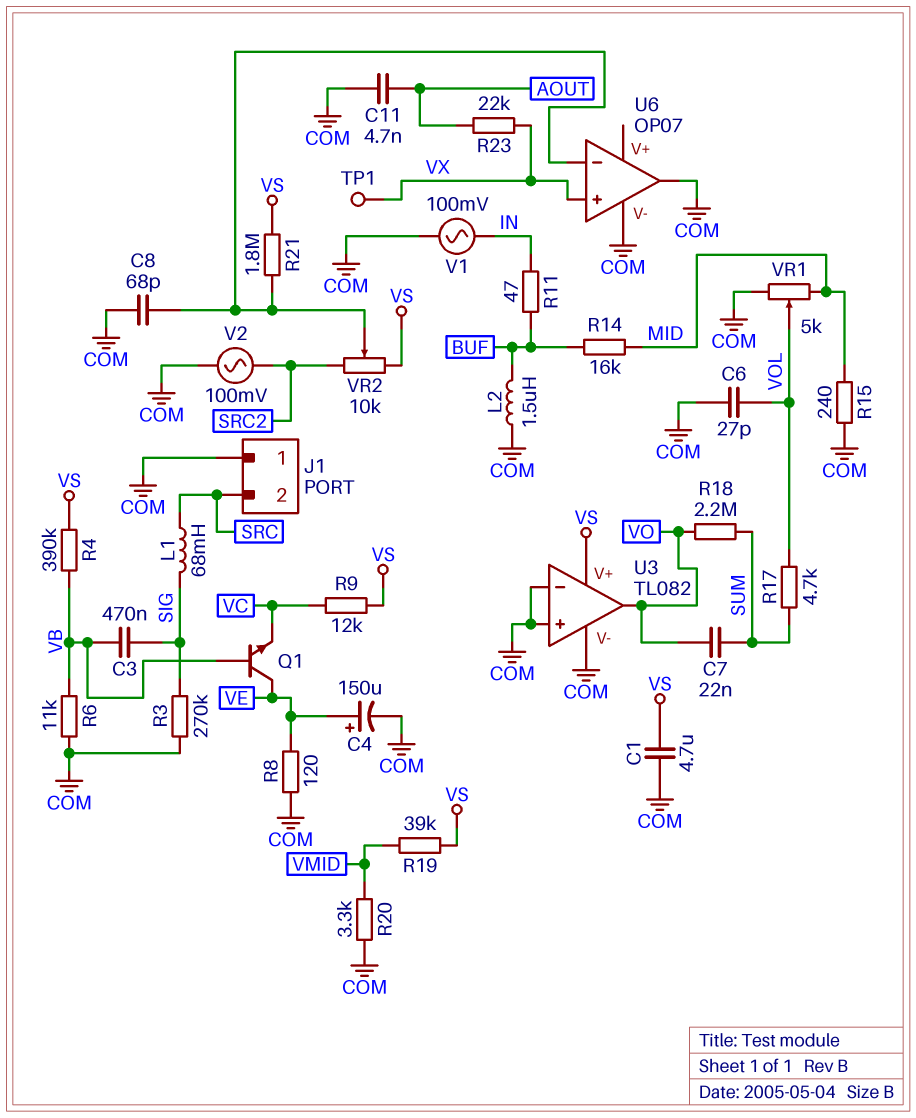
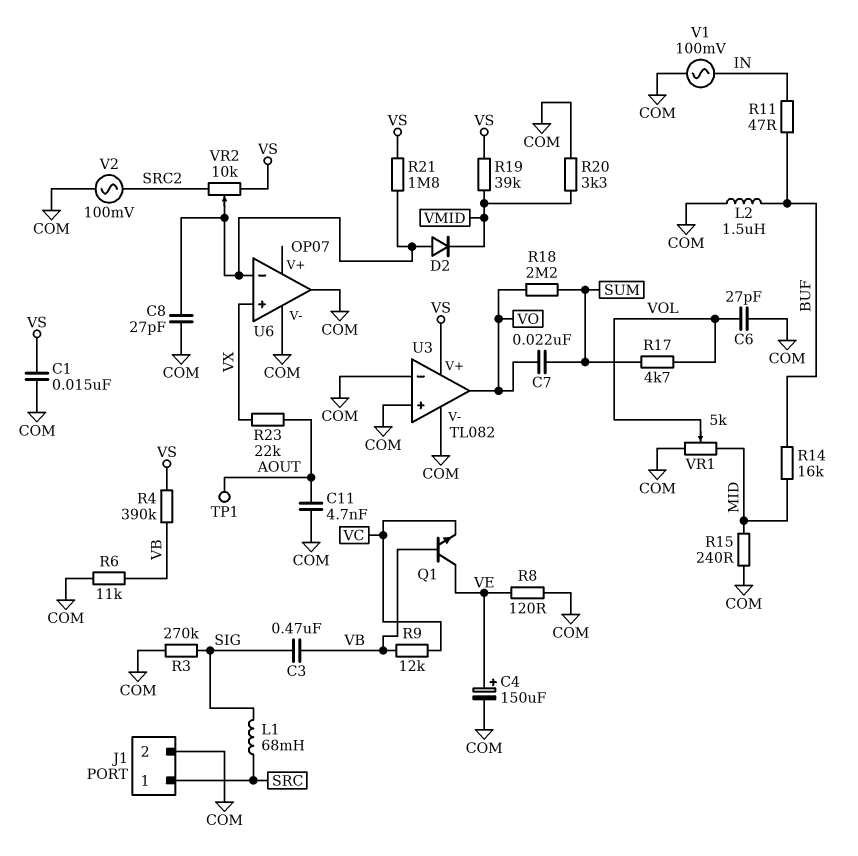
C1: 4.7uF (COM, VS) -> 15nF (COM, VS)
C8: 68pF (COM, U6/in-) -> 27pF (COM, U6/in-)
D2: none -> diode (A U6/in-, K VMID)
J1 pin 1: COM -> SRC
J1 pin 2: SRC -> COM
R9: 12k (VC, VS) -> 12k (VB, VC)
TP1: test point (VX) -> test point (AOUT)

